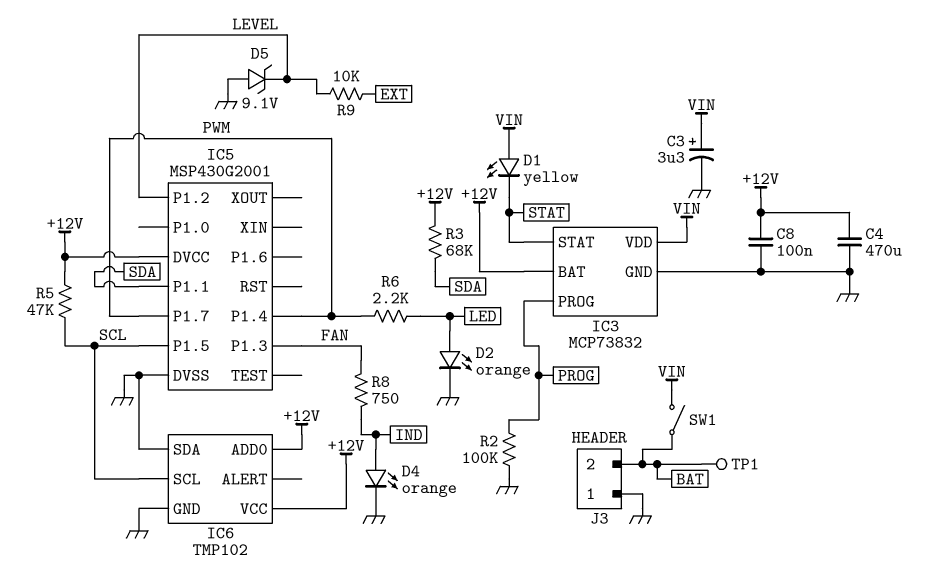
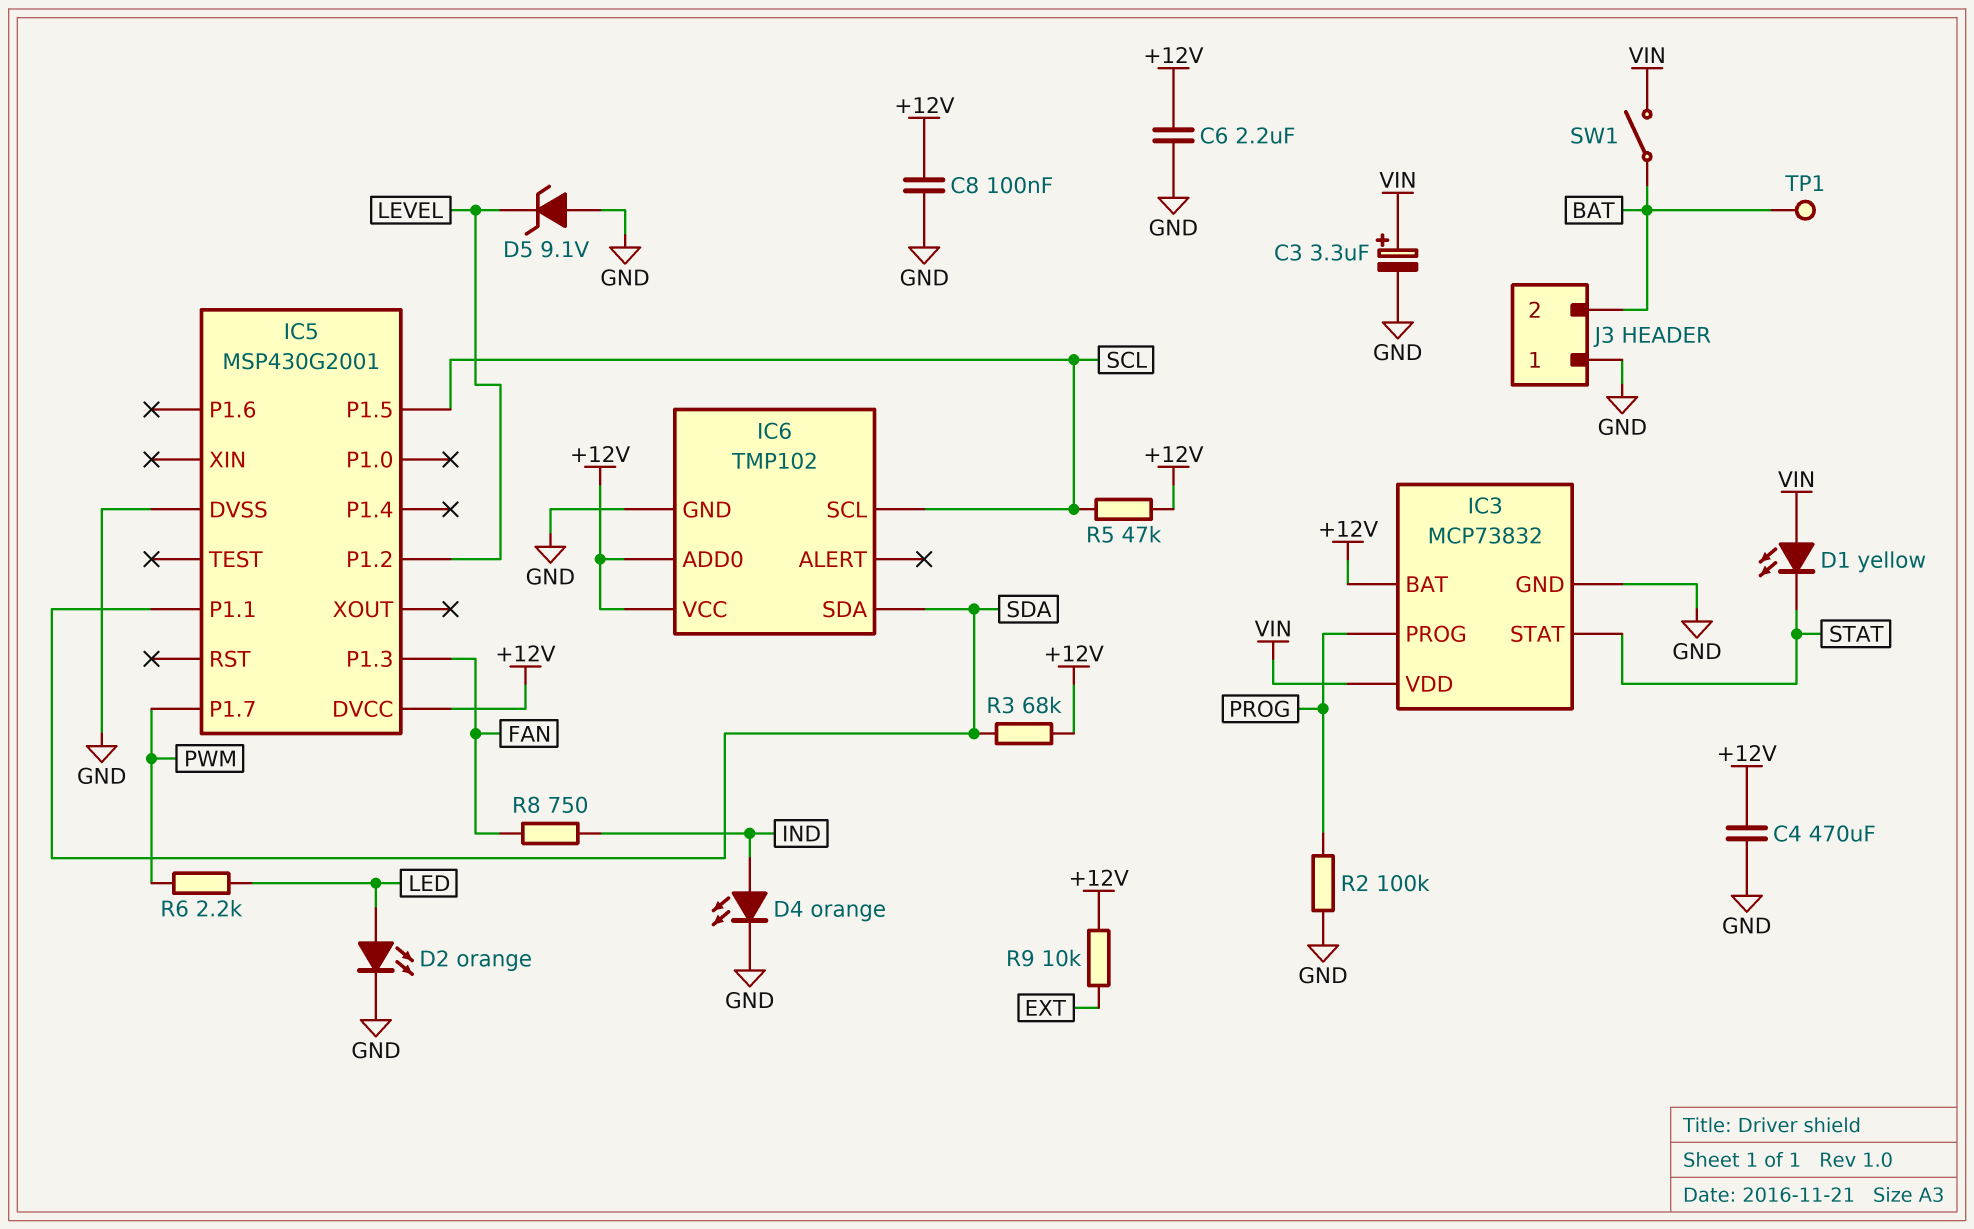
C6: none -> 2.2uF (+12V, GND)
IC5 pin P1.4: PWM -> none
IC6 pin SDA: GND -> SDA
R9: 10k (EXT, LEVEL) -> 10k (+12V, EXT)

